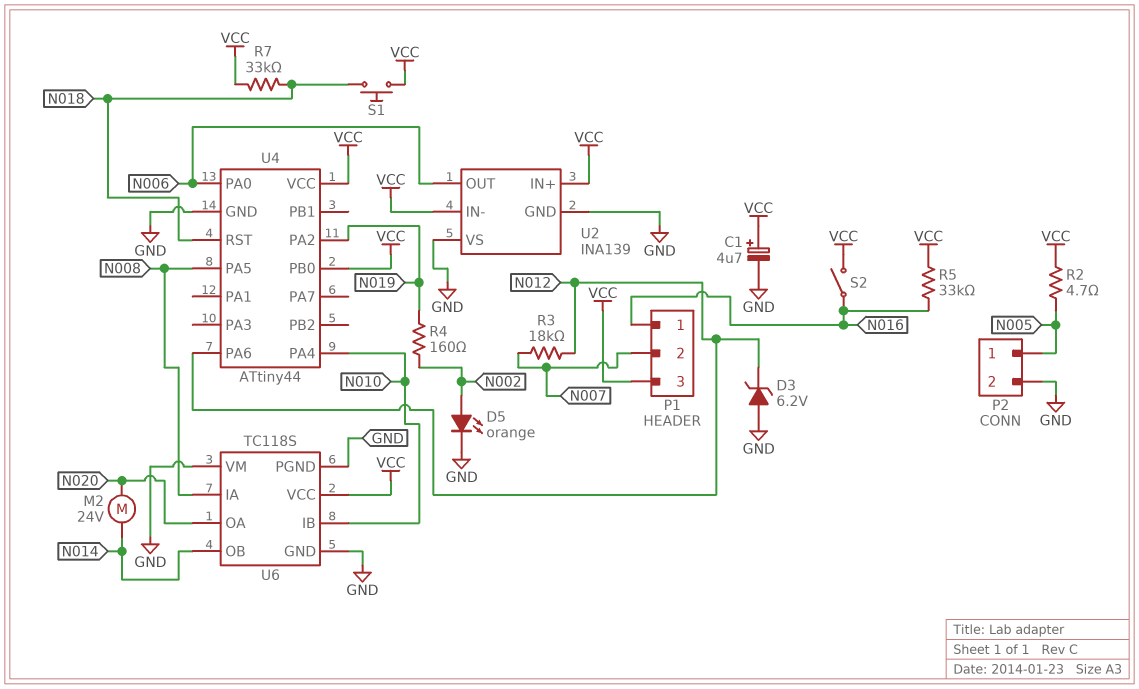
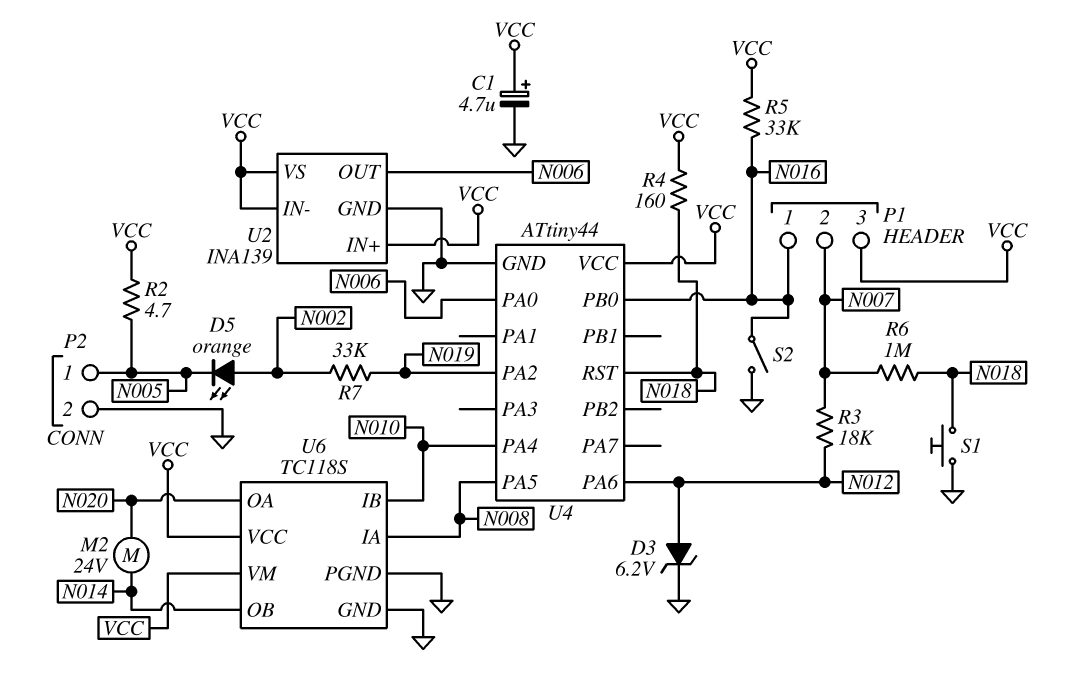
D3: zener 6.2V (A GND, K N012) -> zener 6.2V (A N012, K GND)
D5: LED orange (A N002, K GND) -> LED orange (A N002, K N005)
R4: 160 (N002, N019) -> 160 (N018, VCC)
R6: none -> 1M (N007, N018)
R7: 33k (N018, VCC) -> 33k (N002, N019)
S1: button (N018, VCC) -> button (GND, N018)
S2: switch (N016, VCC) -> switch (GND, N016)
U2 pin VS: GND -> VCC
U4 pin PB0: VCC -> N016
U6 pin VM: GND -> VCC

